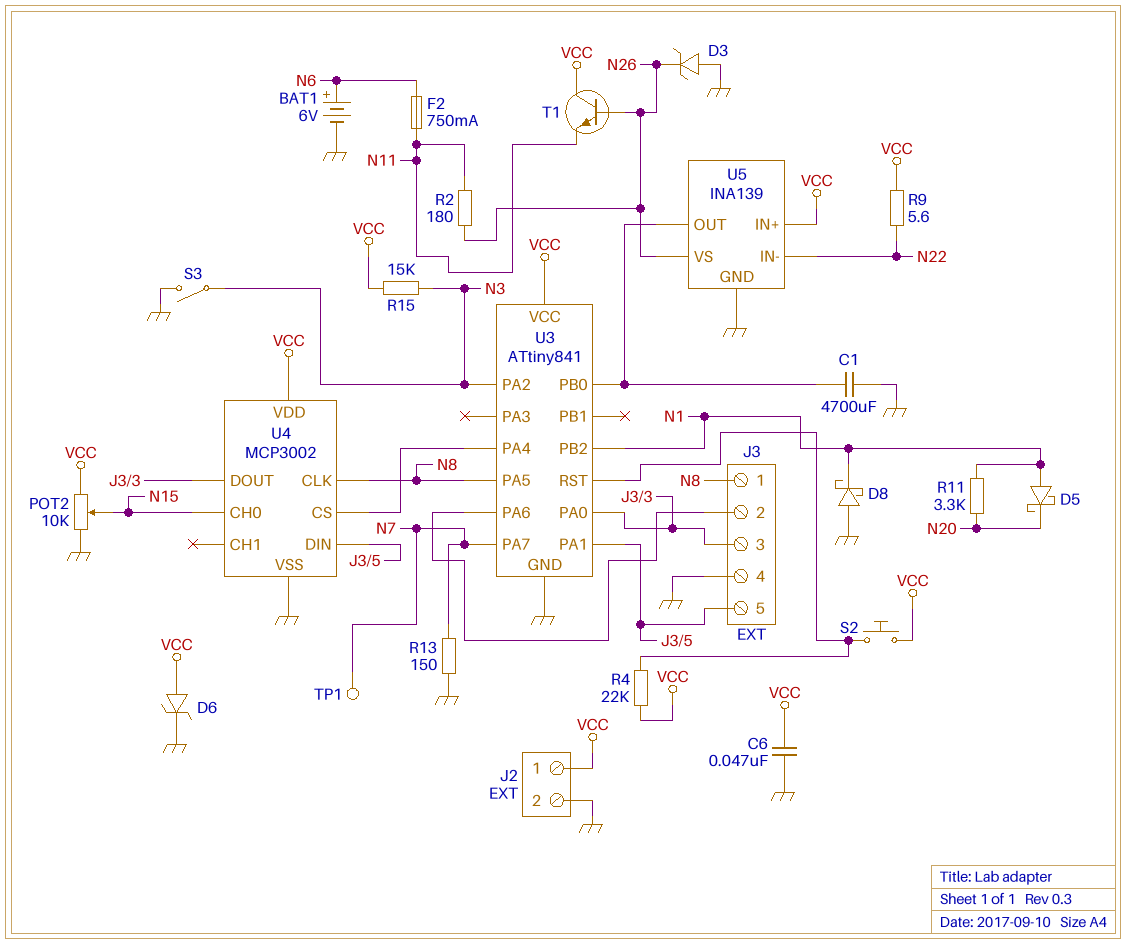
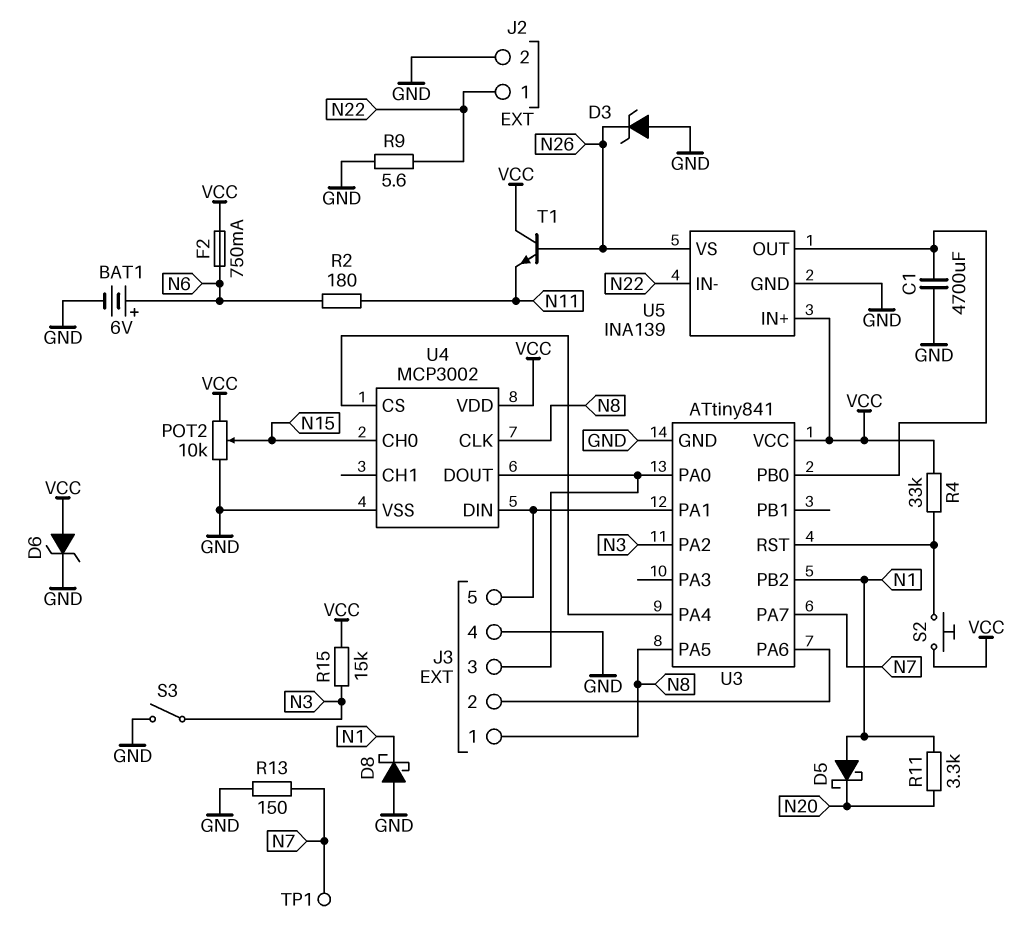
C6: 47nF (GND, VCC) -> none
F2: 750mA (N6, N11) -> 750mA (N6, VCC)
J2 pin 1: VCC -> N22
R2: 180 (N11, N26) -> 180 (N6, N11)
R4: 22k (U3/RST, VCC) -> 33k (U3/RST, VCC)
R9: 5.6 (N22, VCC) -> 5.6 (GND, N22)

